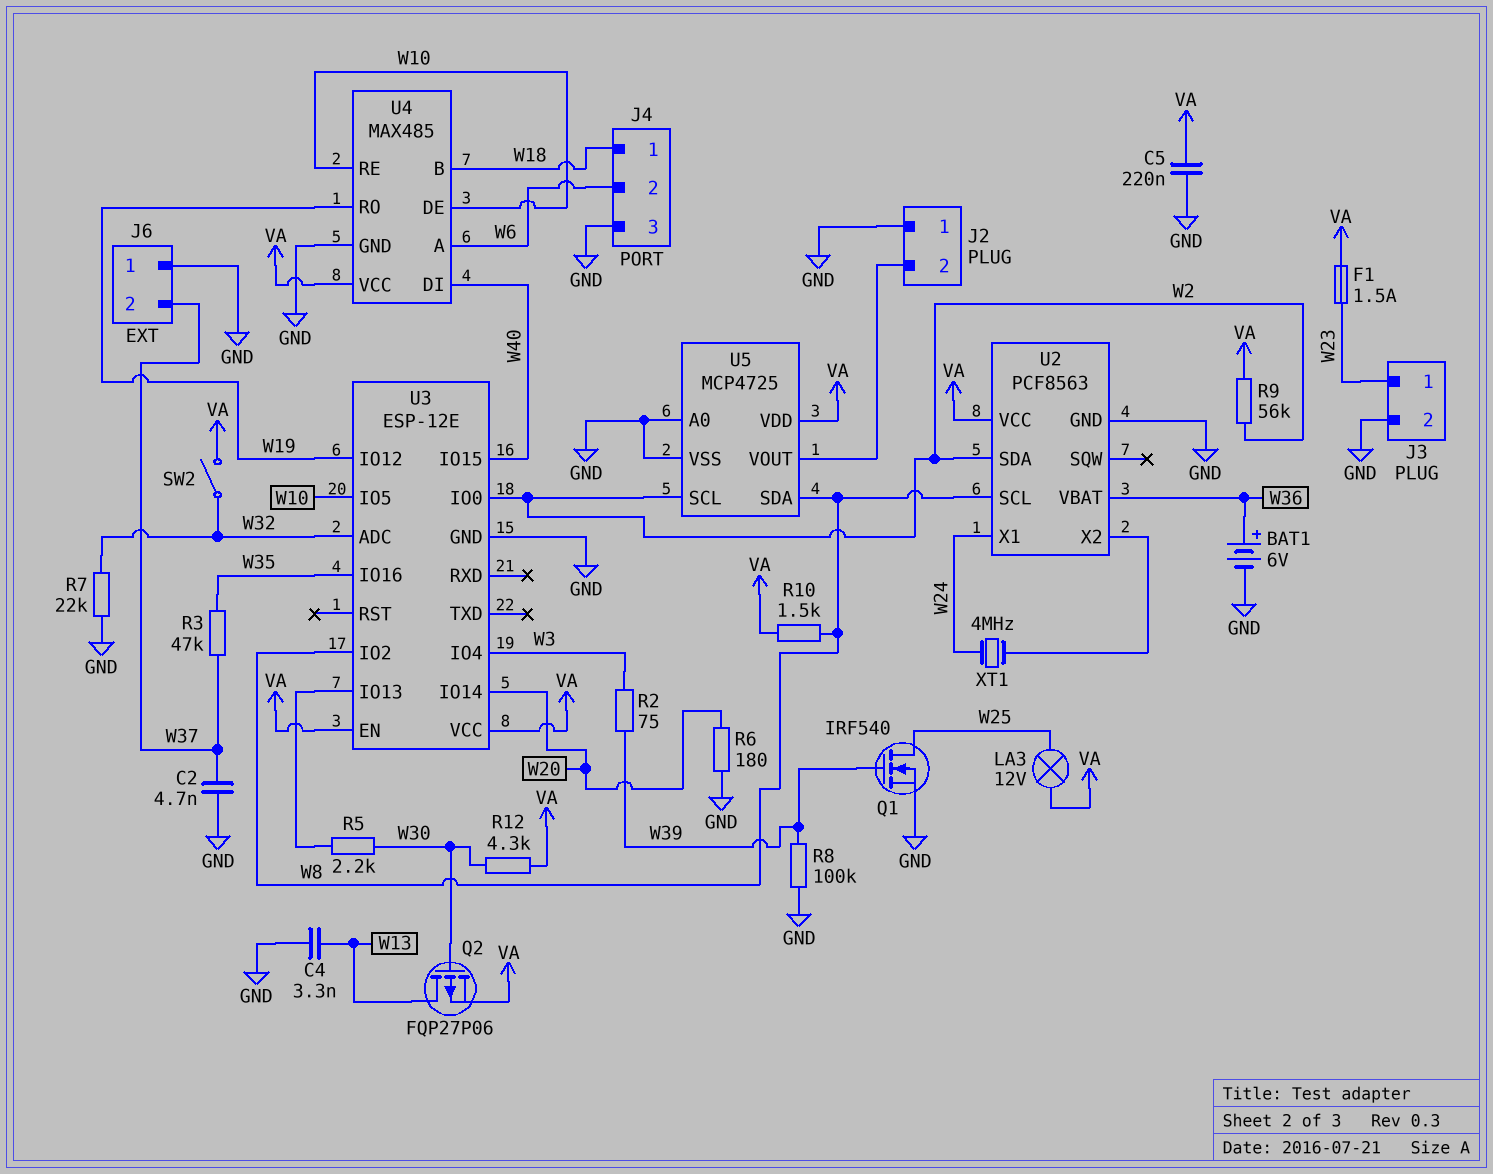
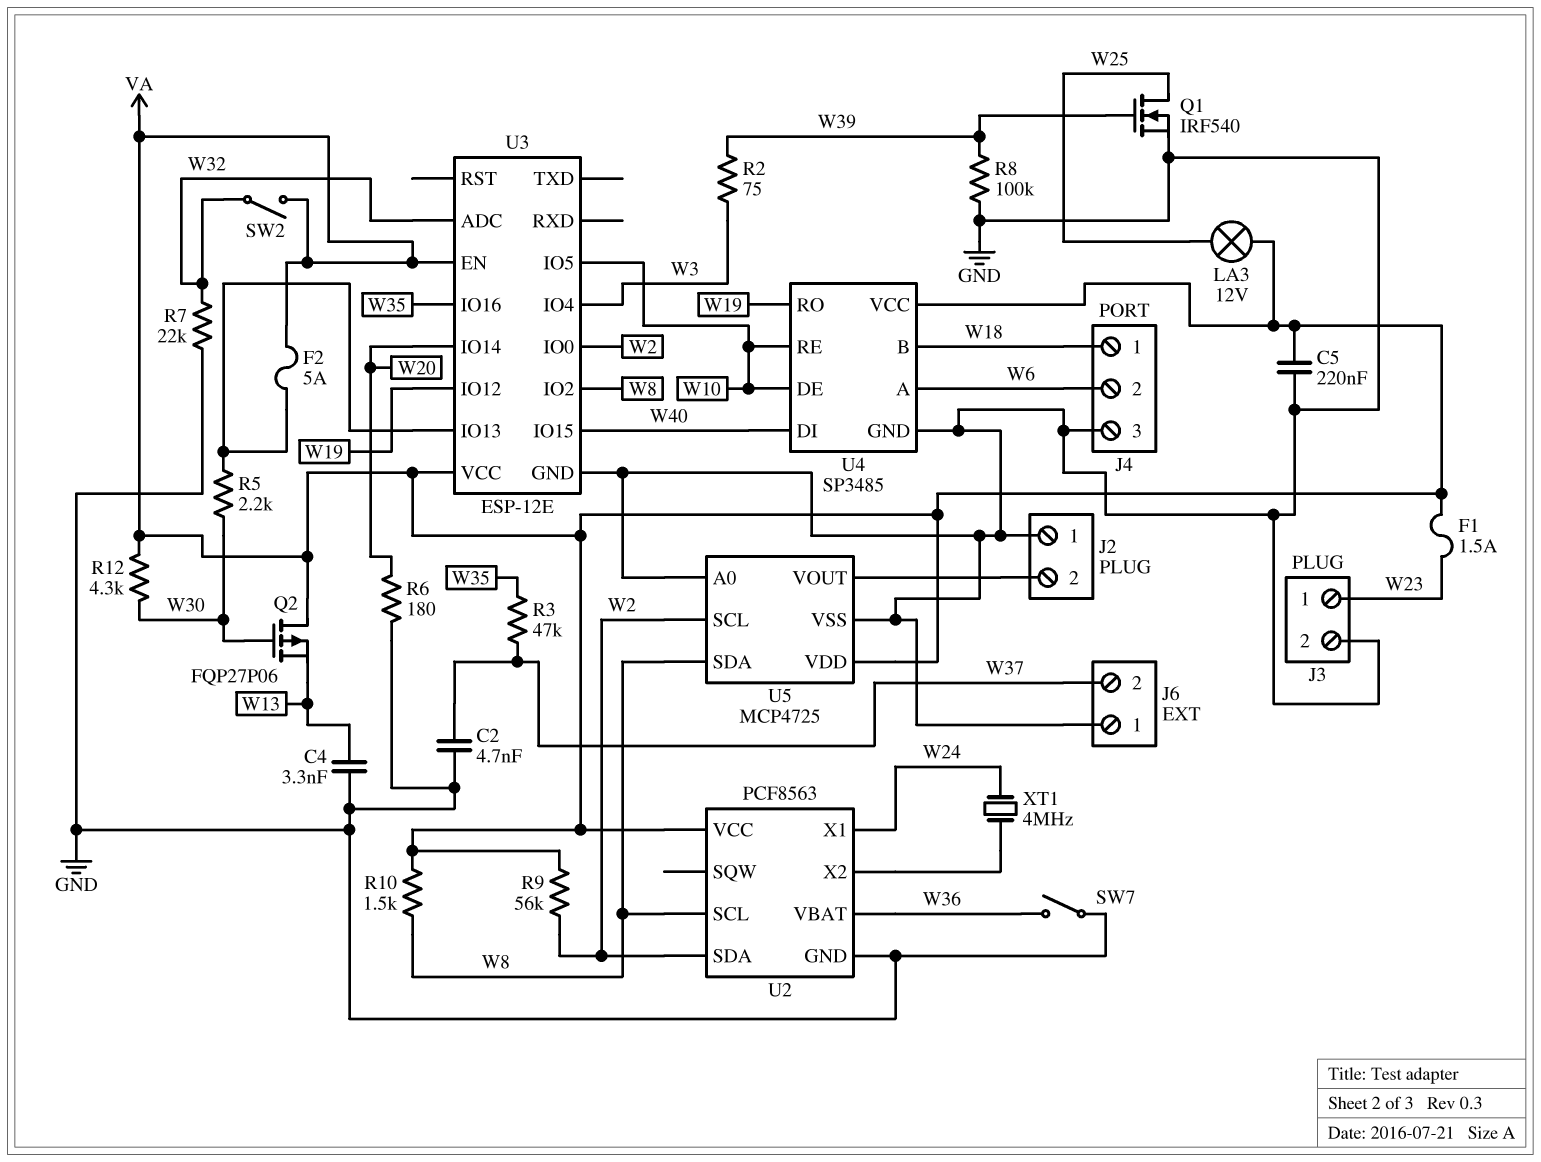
BAT1: 6V (plus W36, minus GND) -> none
F2: none -> 5A (U3/IO13, VA)
Q2: PMOS FQP27P06 (G W30, D W13, S VA) -> PMOS FQP27P06 (G W30, D VA, S W13)
SW7: none -> switch (GND, W36)
U4: MAX485 -> SP3485

